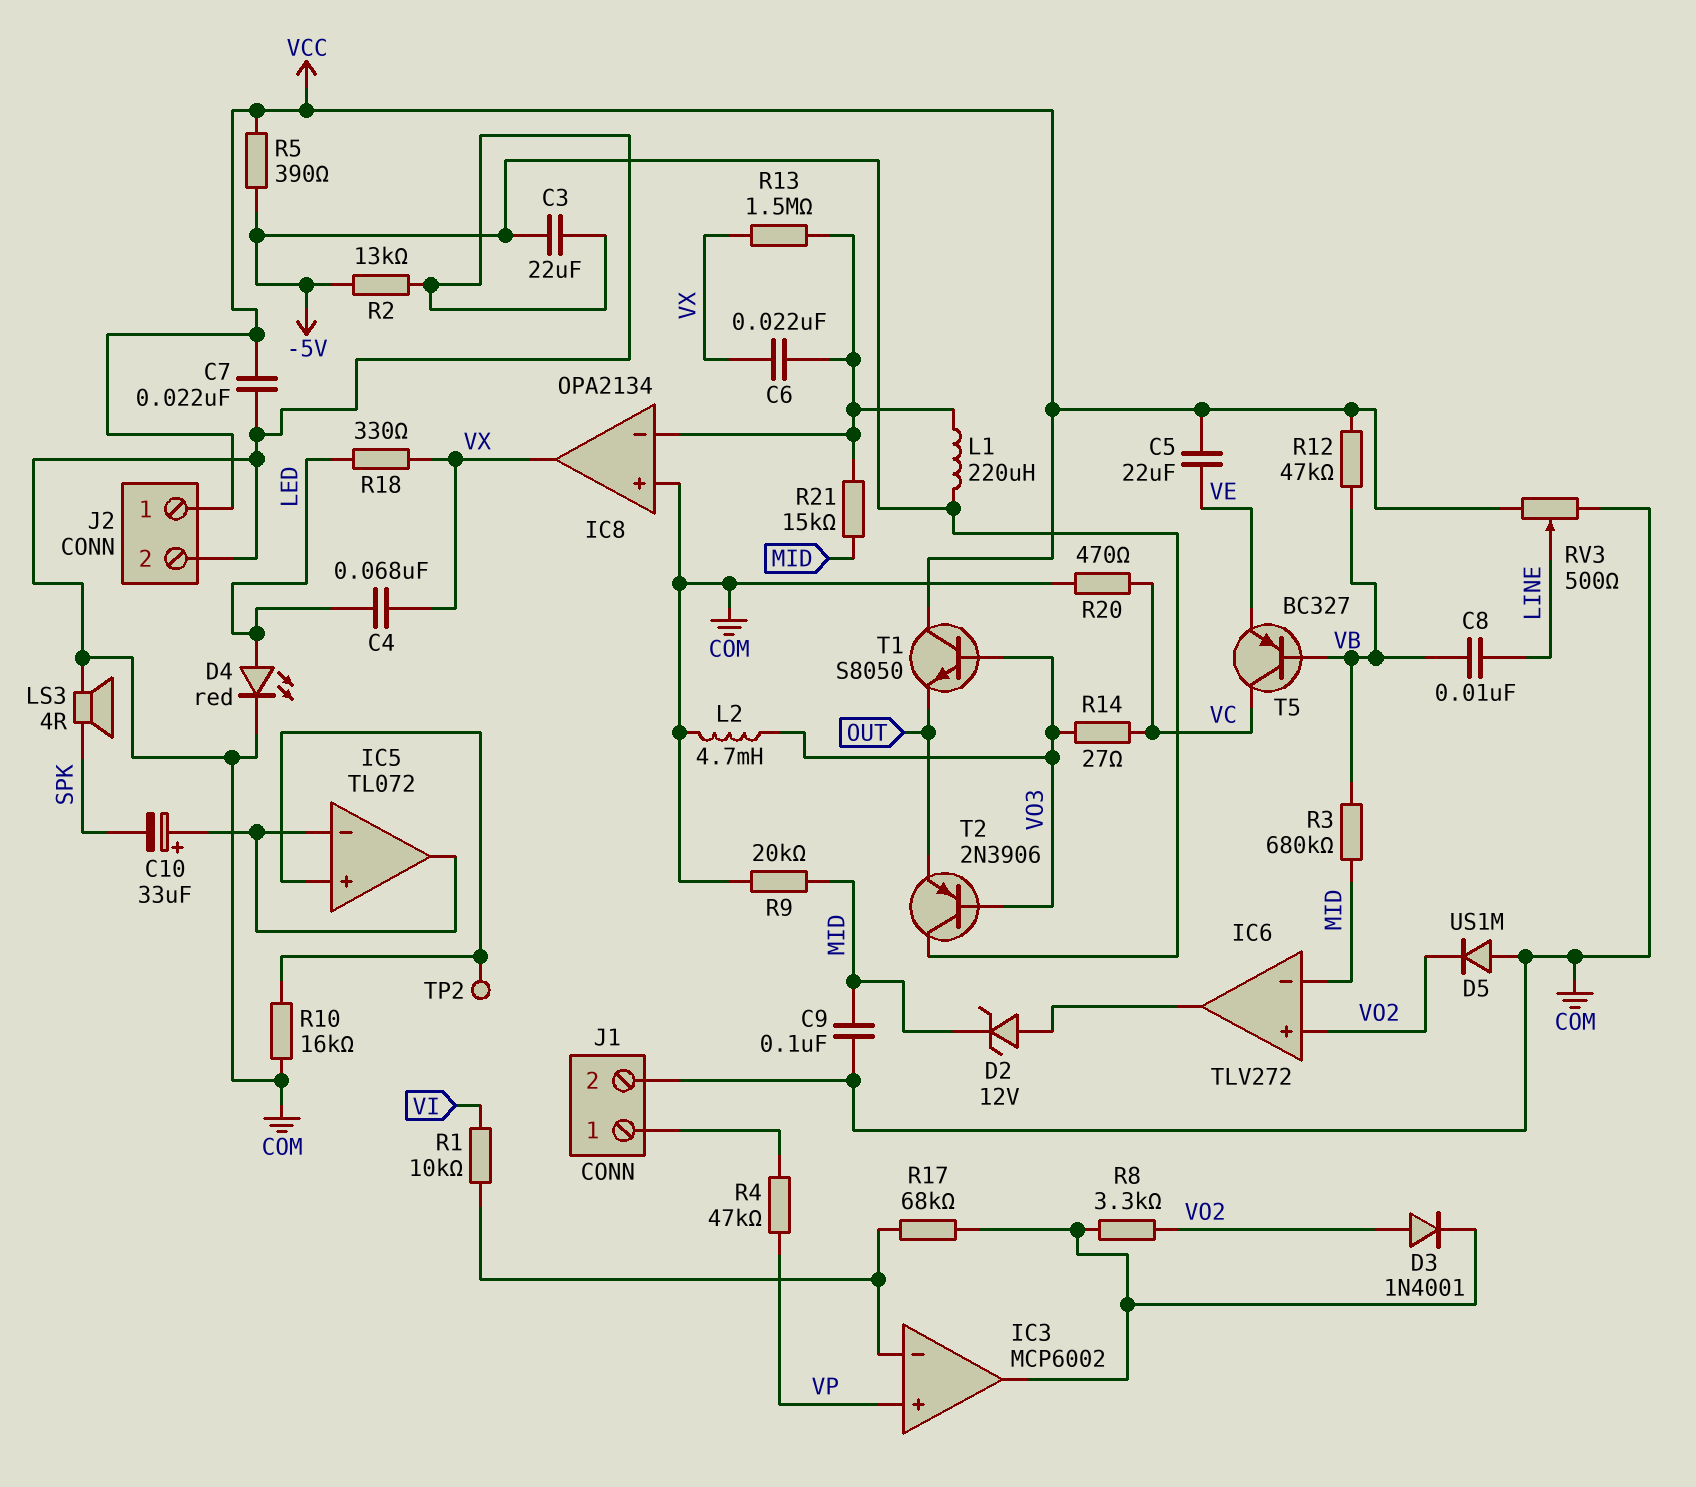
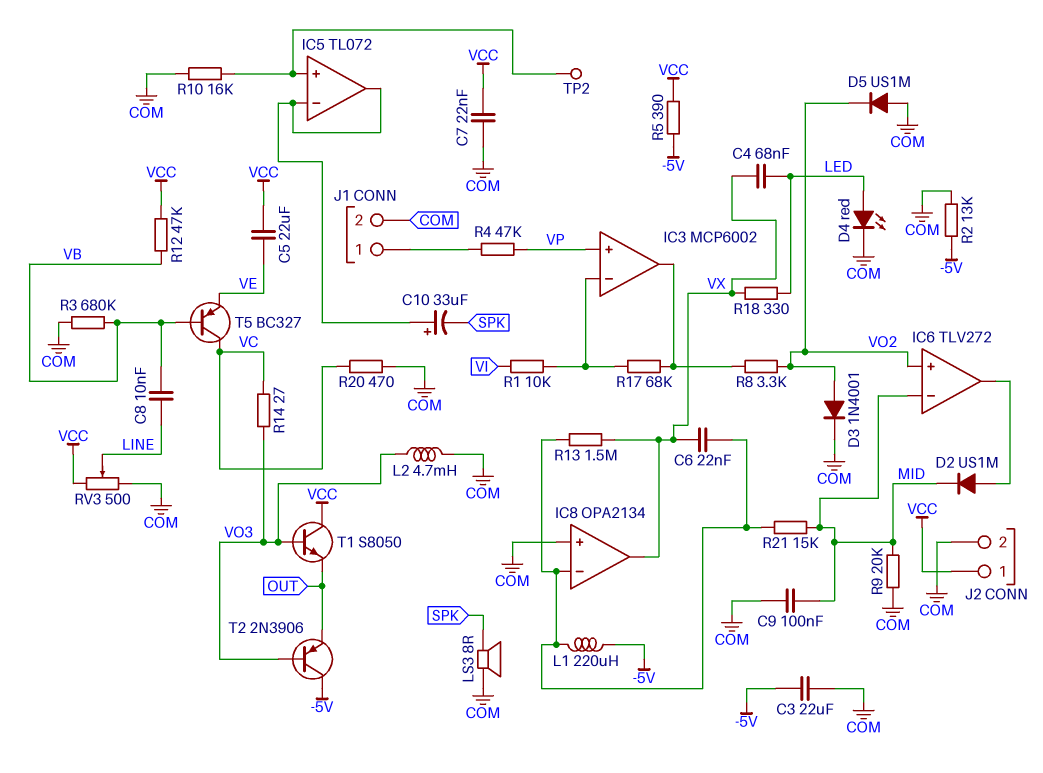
D2: zener 12V (A IC6/out, K MID) -> diode US1M (A IC6/out, K MID)
D3: diode 1N4001 (A VO2, K IC3/out) -> diode 1N4001 (A VO2, K COM)
LS3: speaker 4R (COM, SPK) -> speaker 8R (COM, SPK)
R3: 680k (MID, VB) -> 680k (COM, VB)

